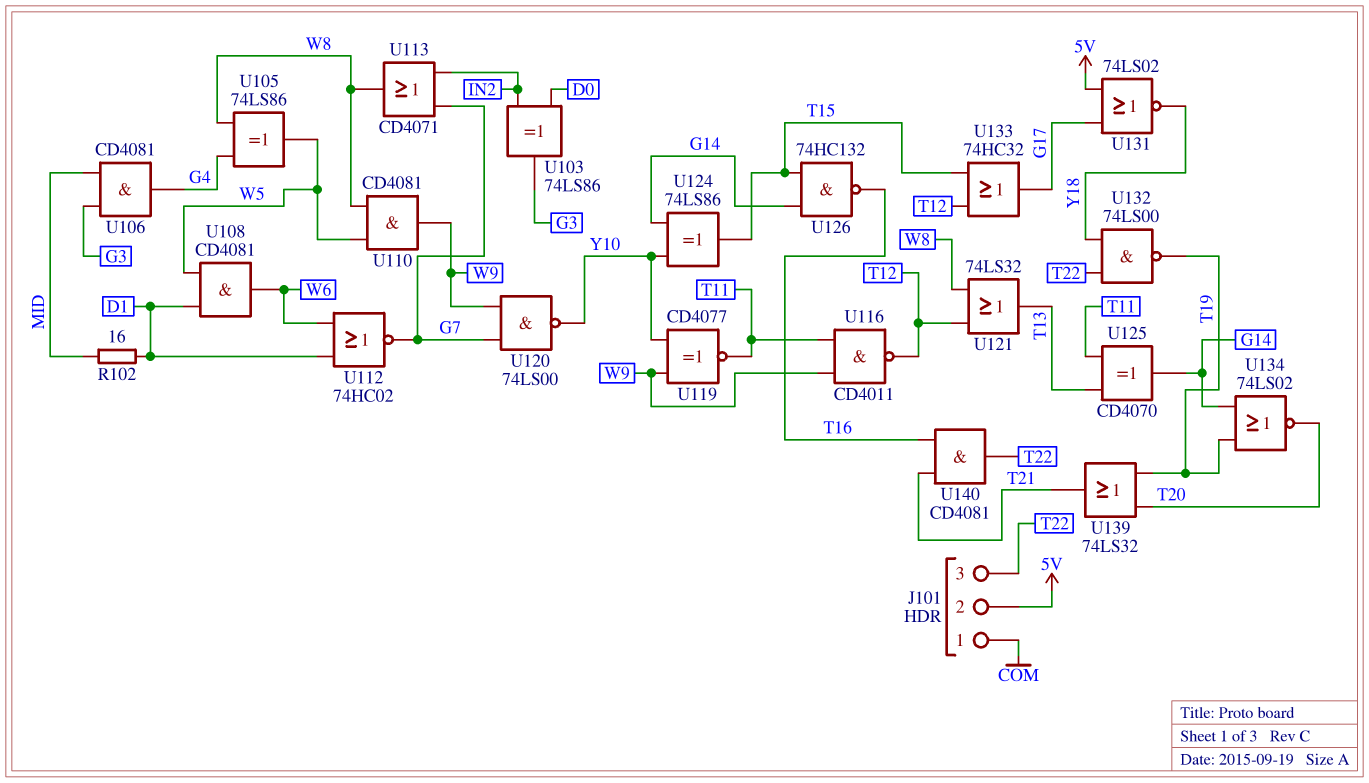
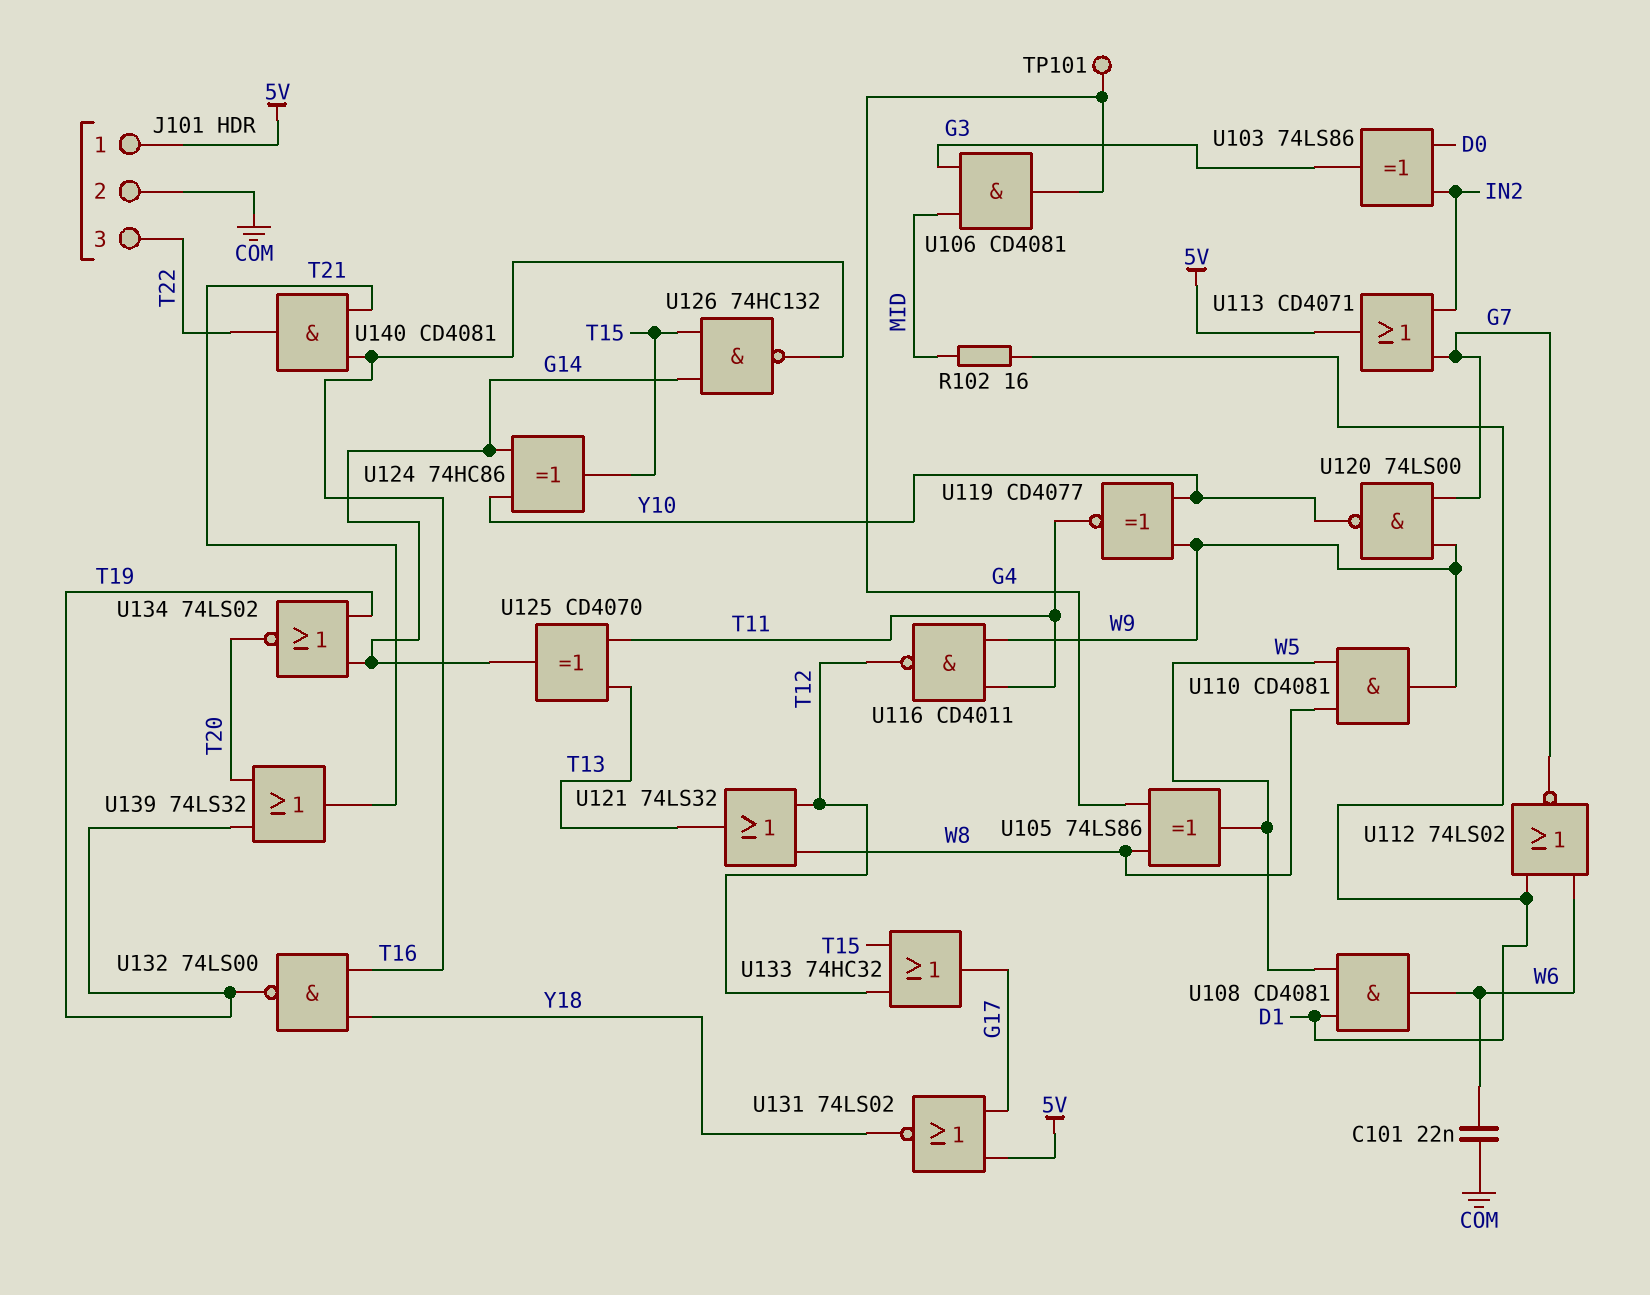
C101: none -> 22nF (COM, W6)
J101 pin 1: COM -> 5V
J101 pin 2: 5V -> COM
TP101: none -> test point (G4)
U112: NOR 74HC02 (in D1, in W6, out G7) -> NOR 74LS02 (in D1, in W6, out G7)
U113: OR CD4071 (in G7, in IN2, out W8) -> OR CD4071 (in G7, in IN2, out 5V)
U124: XOR 74LS86 (in G14, in Y10, out T15) -> XOR 74HC86 (in G14, in Y10, out T15)
U132: NAND 74LS00 (in T22, in Y18, out T19) -> NAND 74LS00 (in T16, in Y18, out T19)

